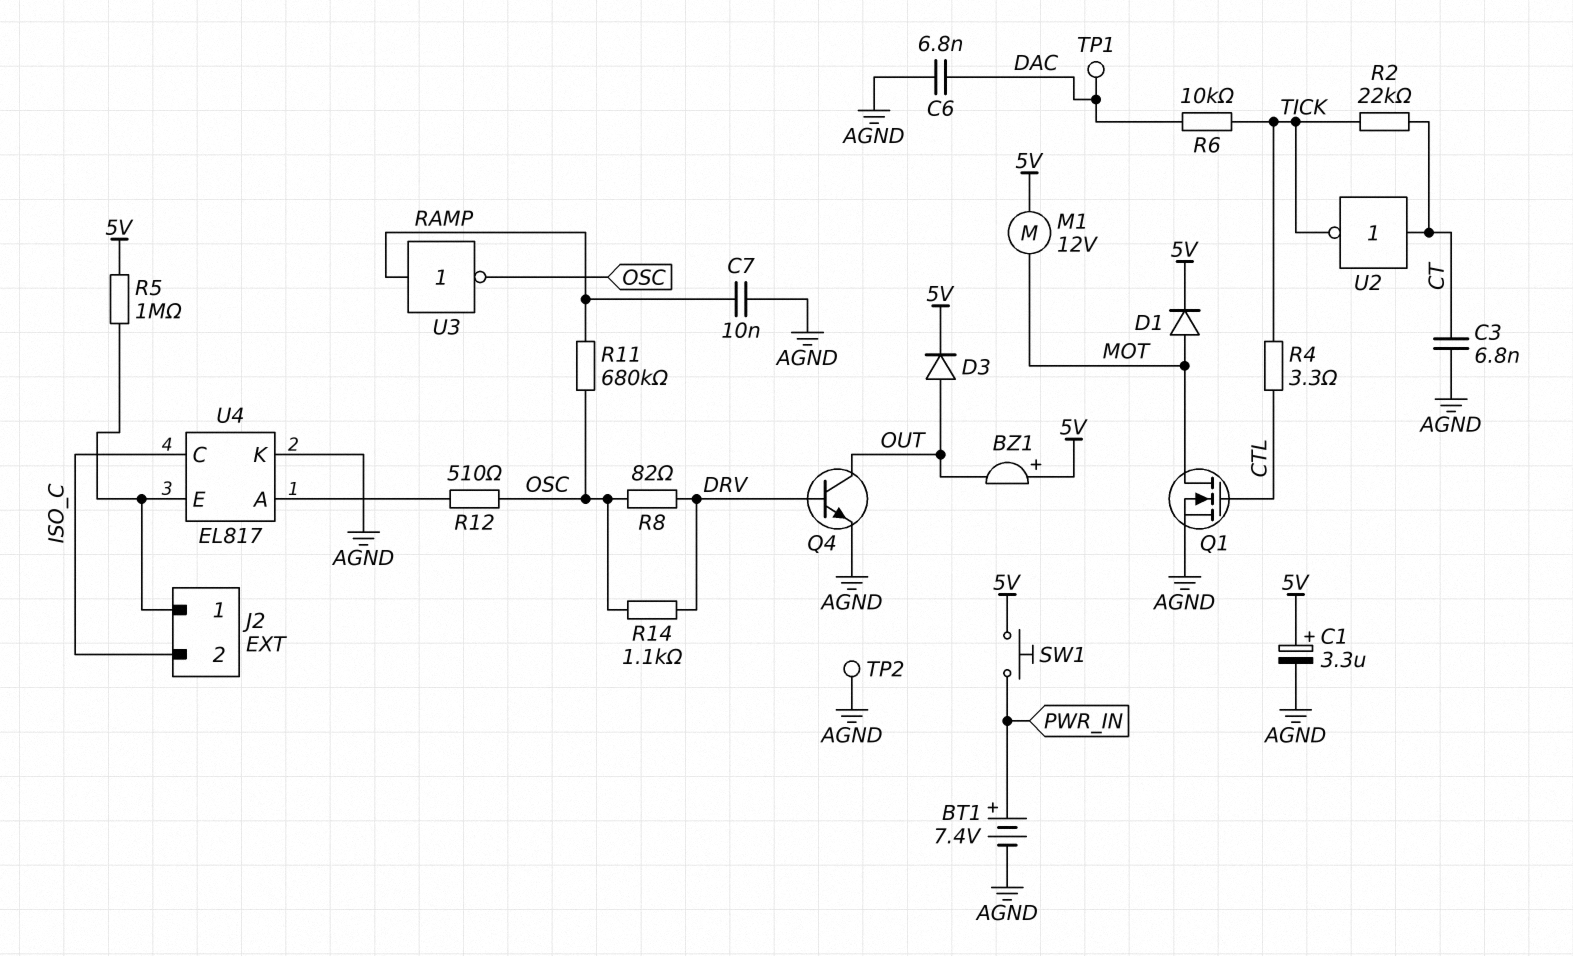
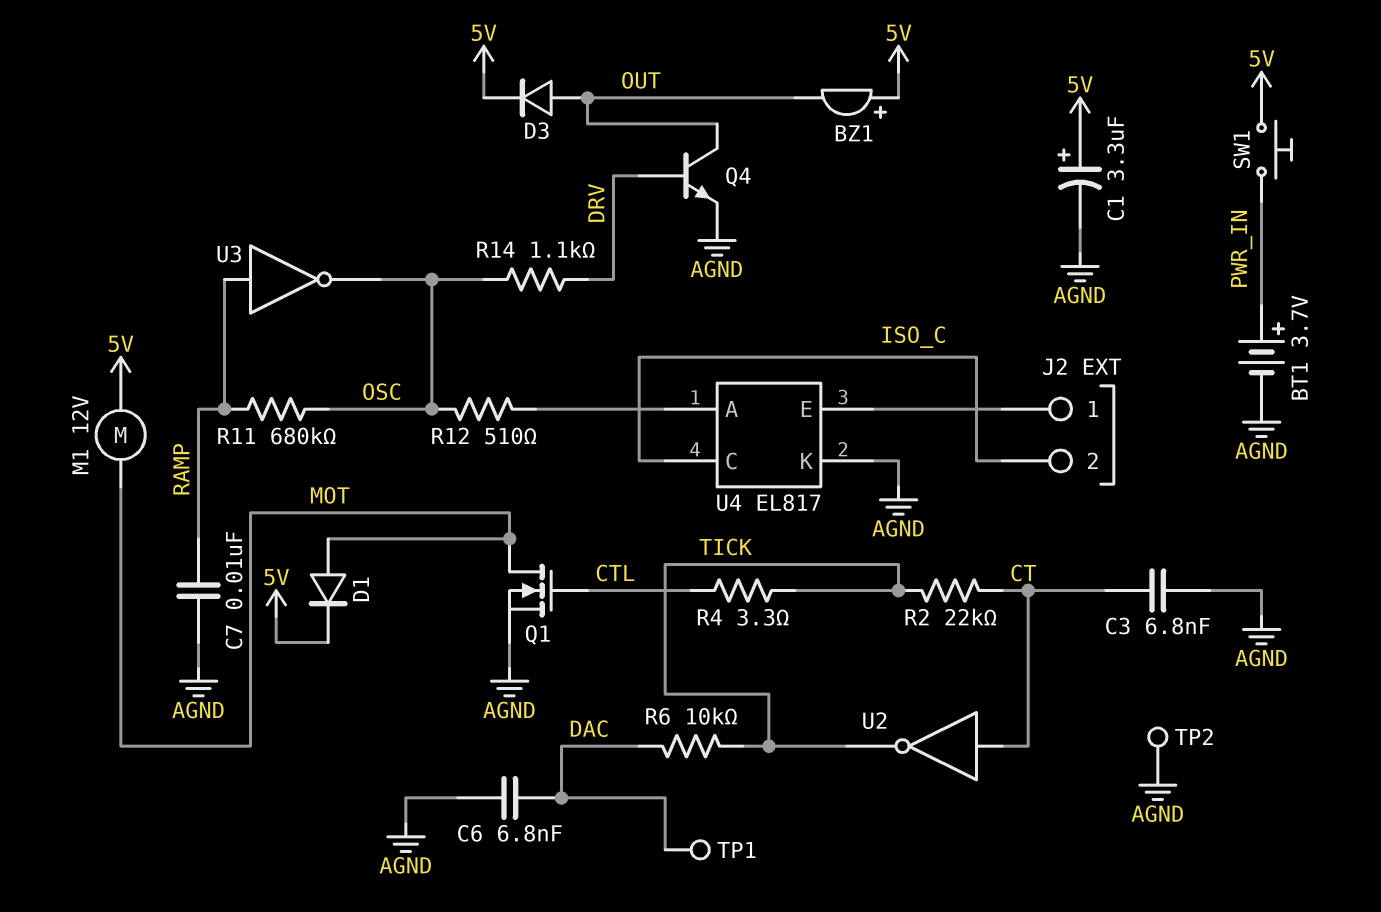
BT1: 7.4V (plus PWR_IN, minus AGND) -> 3.7V (plus PWR_IN, minus AGND)
R5: 1M (5V, J2/1) -> none
R8: 82 (DRV, OSC) -> none

